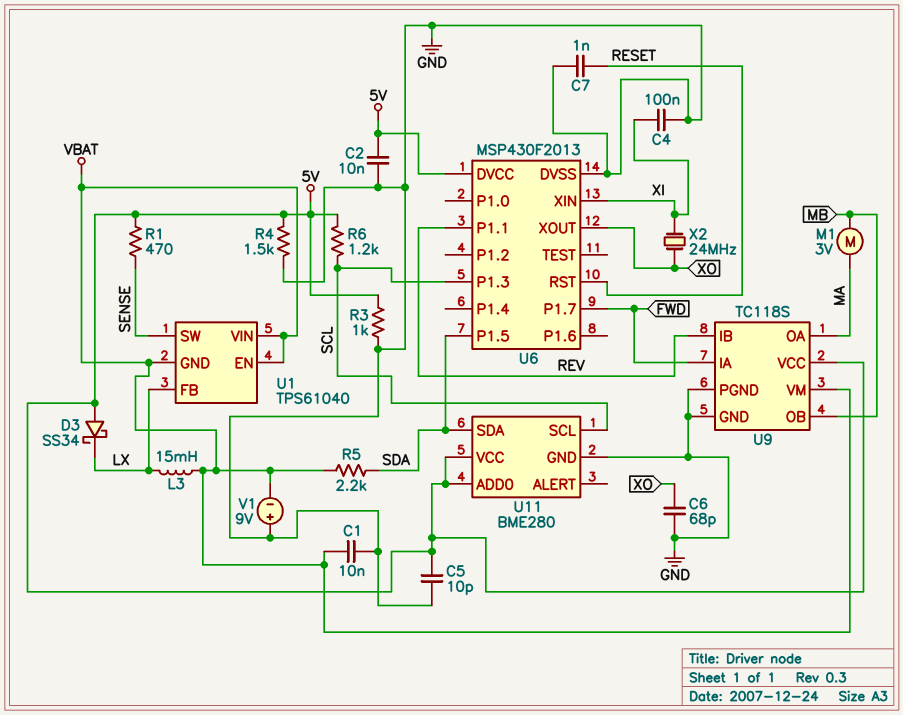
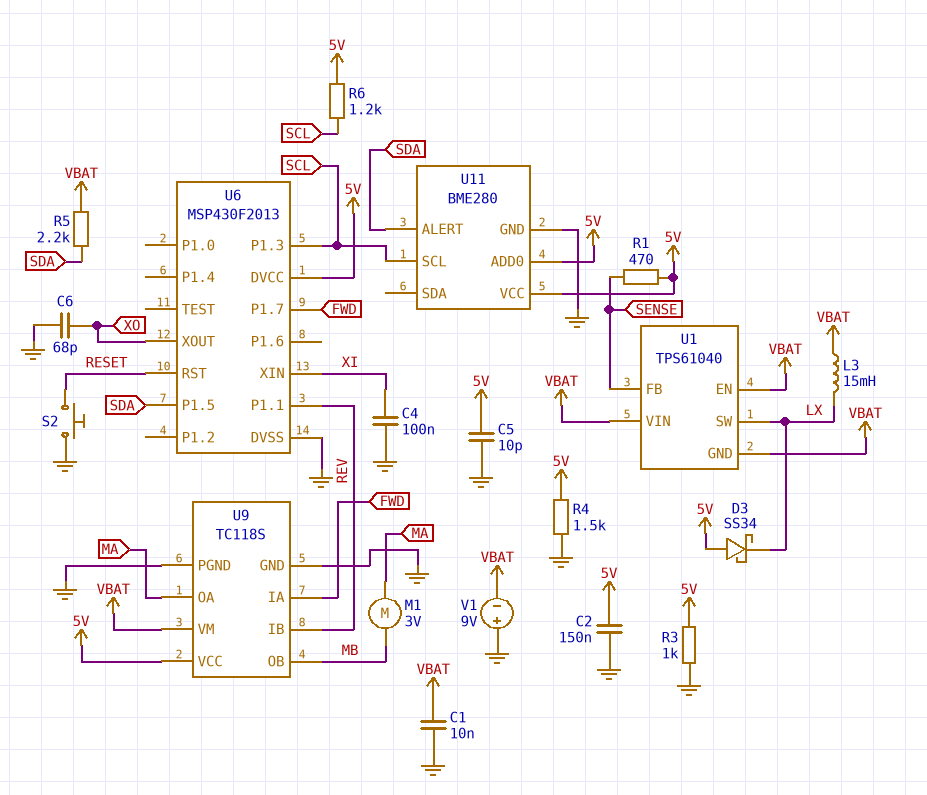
C2: 10nF (5V, GND) -> 150nF (5V, GND)
C7: 1nF (GND, RESET) -> none
S2: none -> button (GND, RESET)
U1 pin FB: LX -> SENSE
U1 pin SW: SENSE -> LX
U11 pin ALERT: none -> SDA
U11 pin SDA: SDA -> none
X2: 24MHz (XI, XO) -> none

